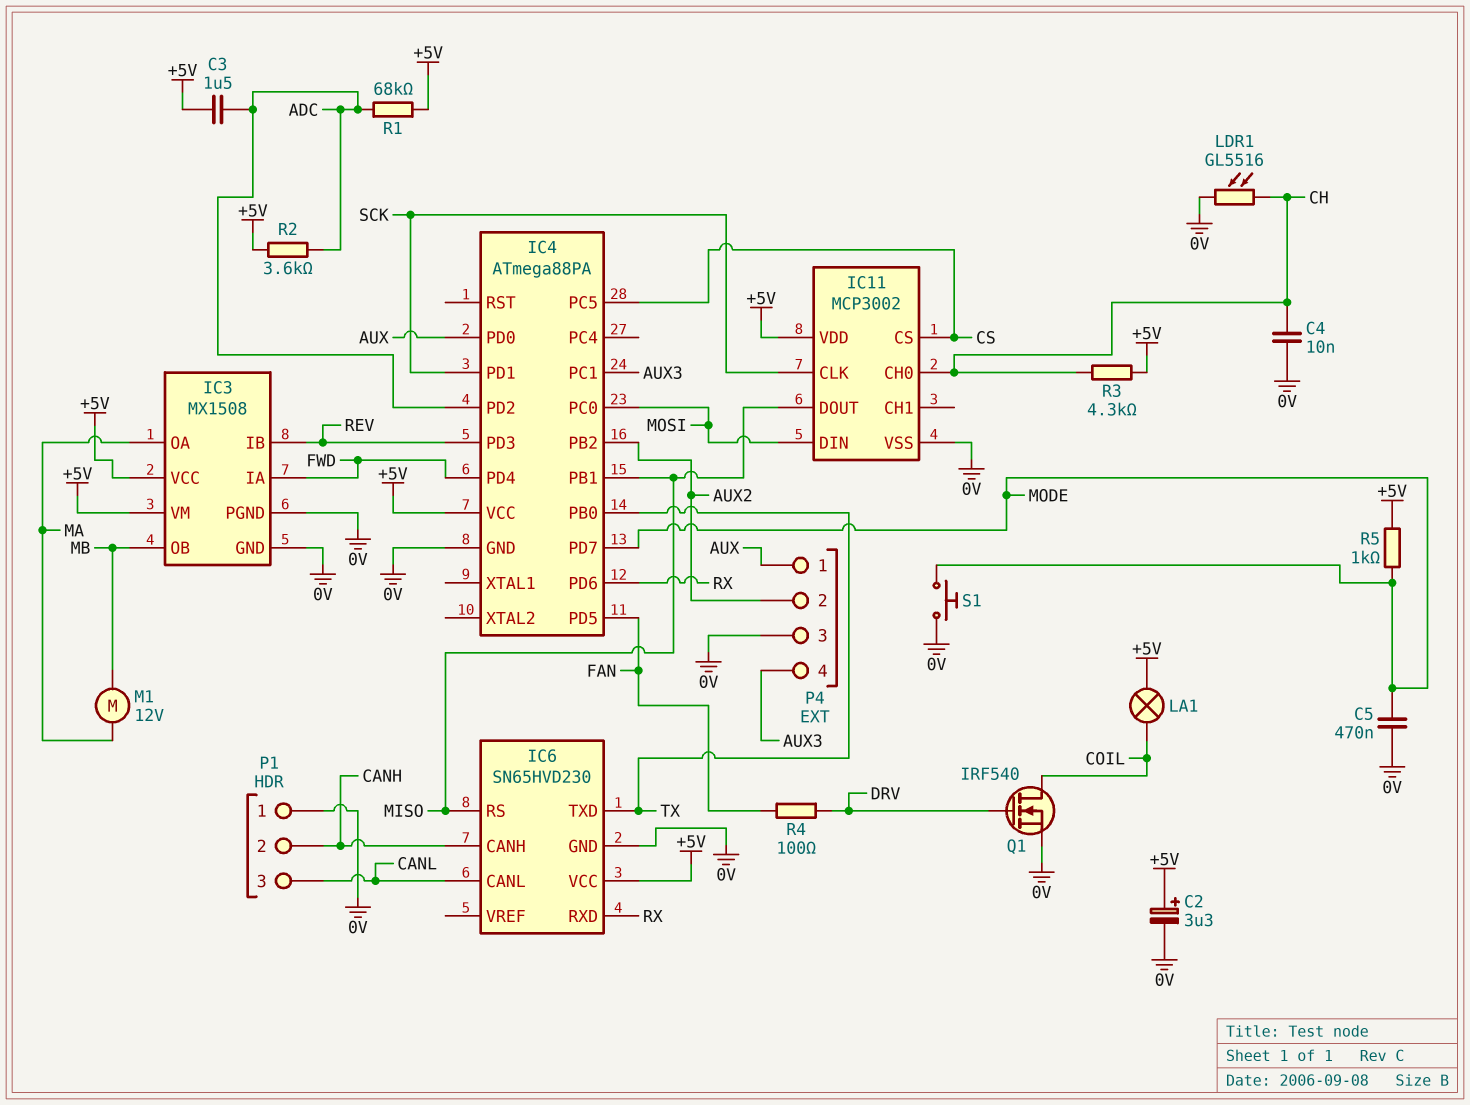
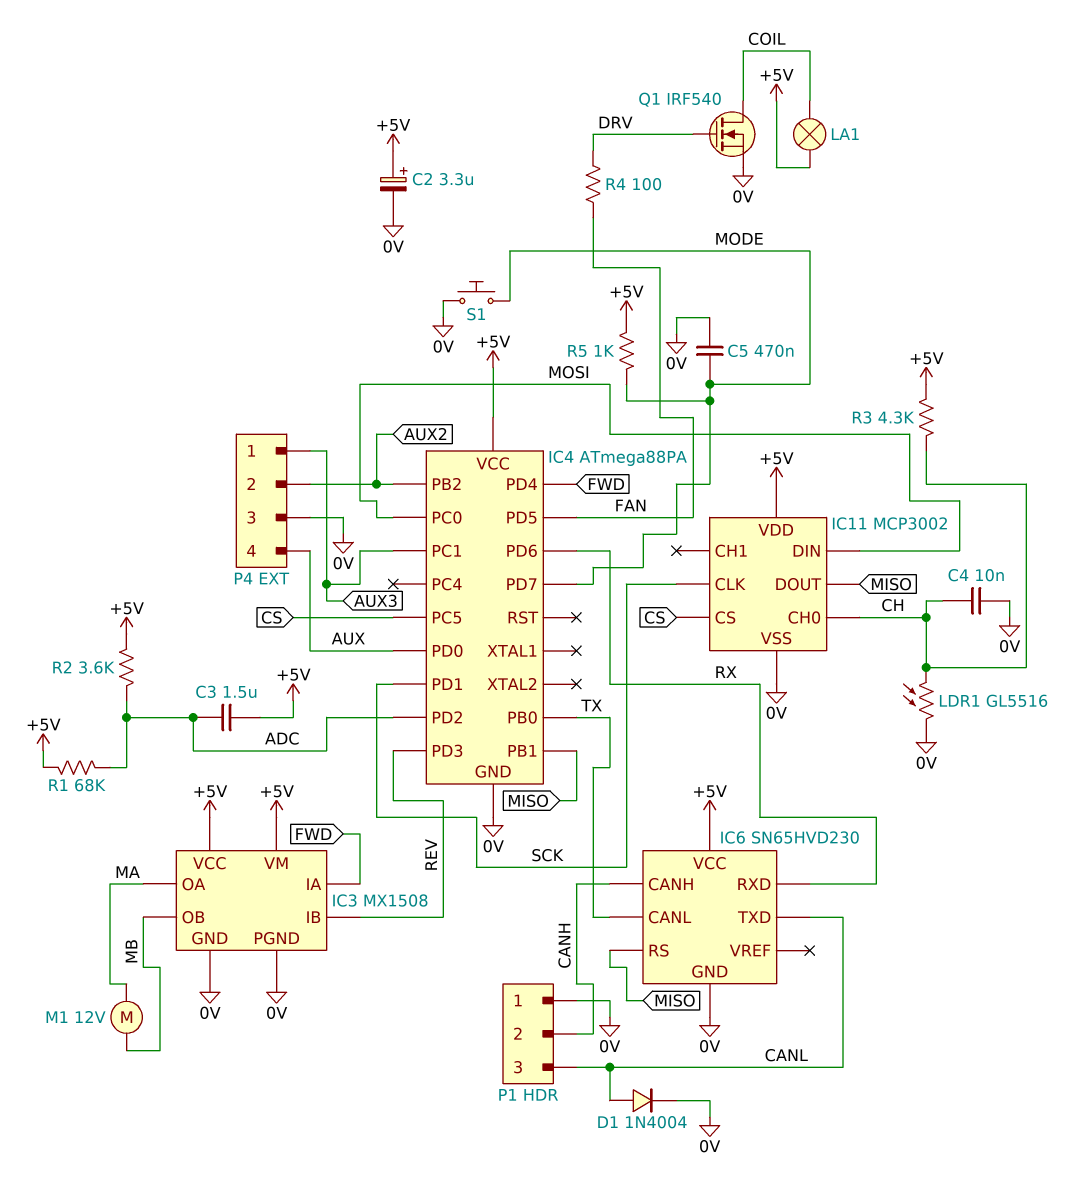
D1: none -> diode 1N4004 (A CANL, K 0V)
IC6 pin CANL: CANL -> TX
IC6 pin TXD: TX -> CANL
P4 pin 1: AUX -> AUX3
P4 pin 4: AUX3 -> AUX

